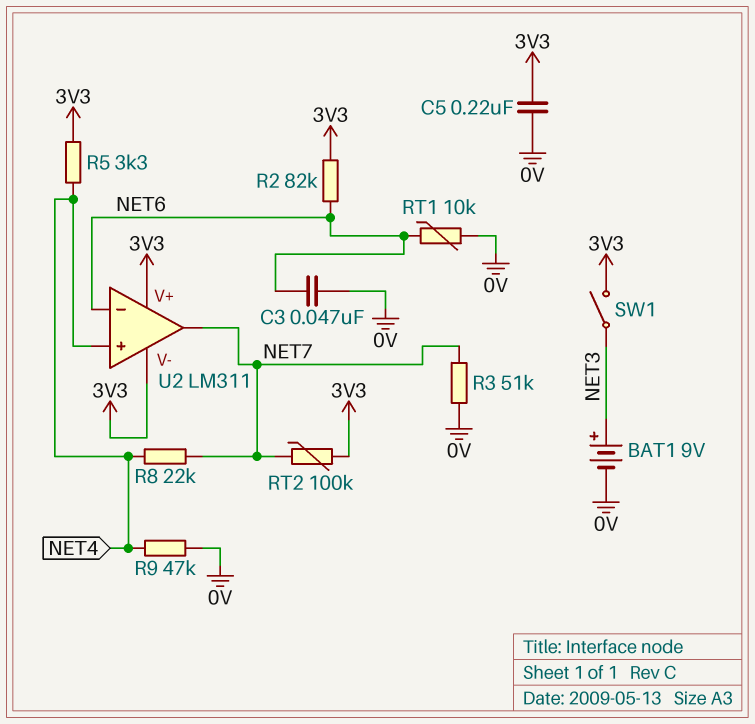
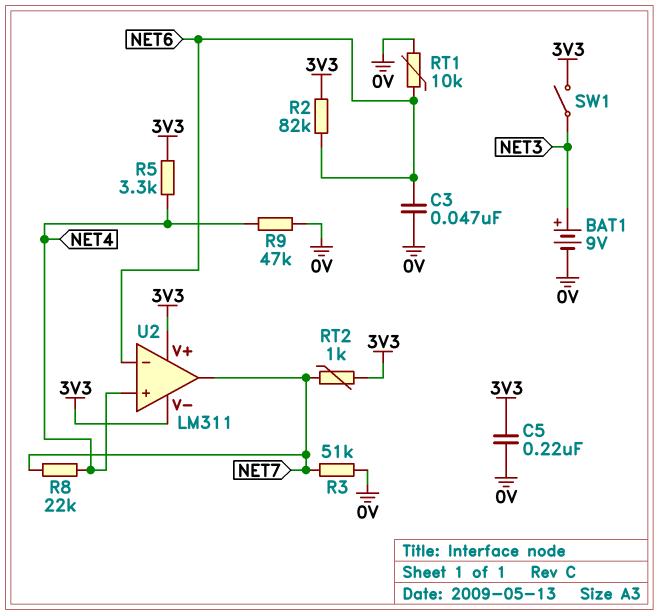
RT2: 100k (3V3, NET7) -> 1k (3V3, NET7)

